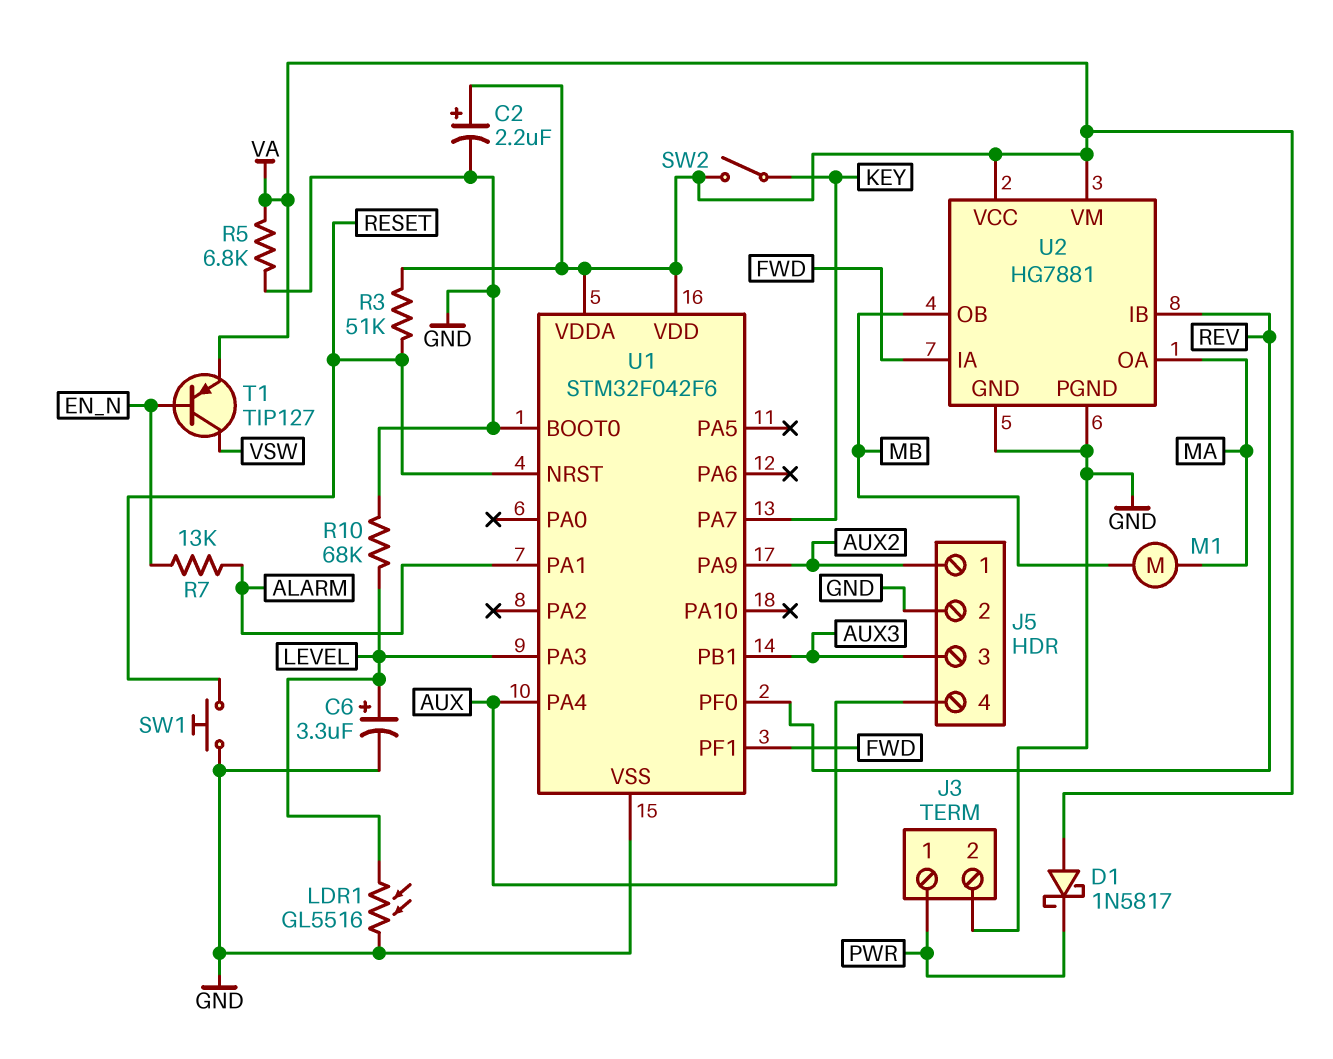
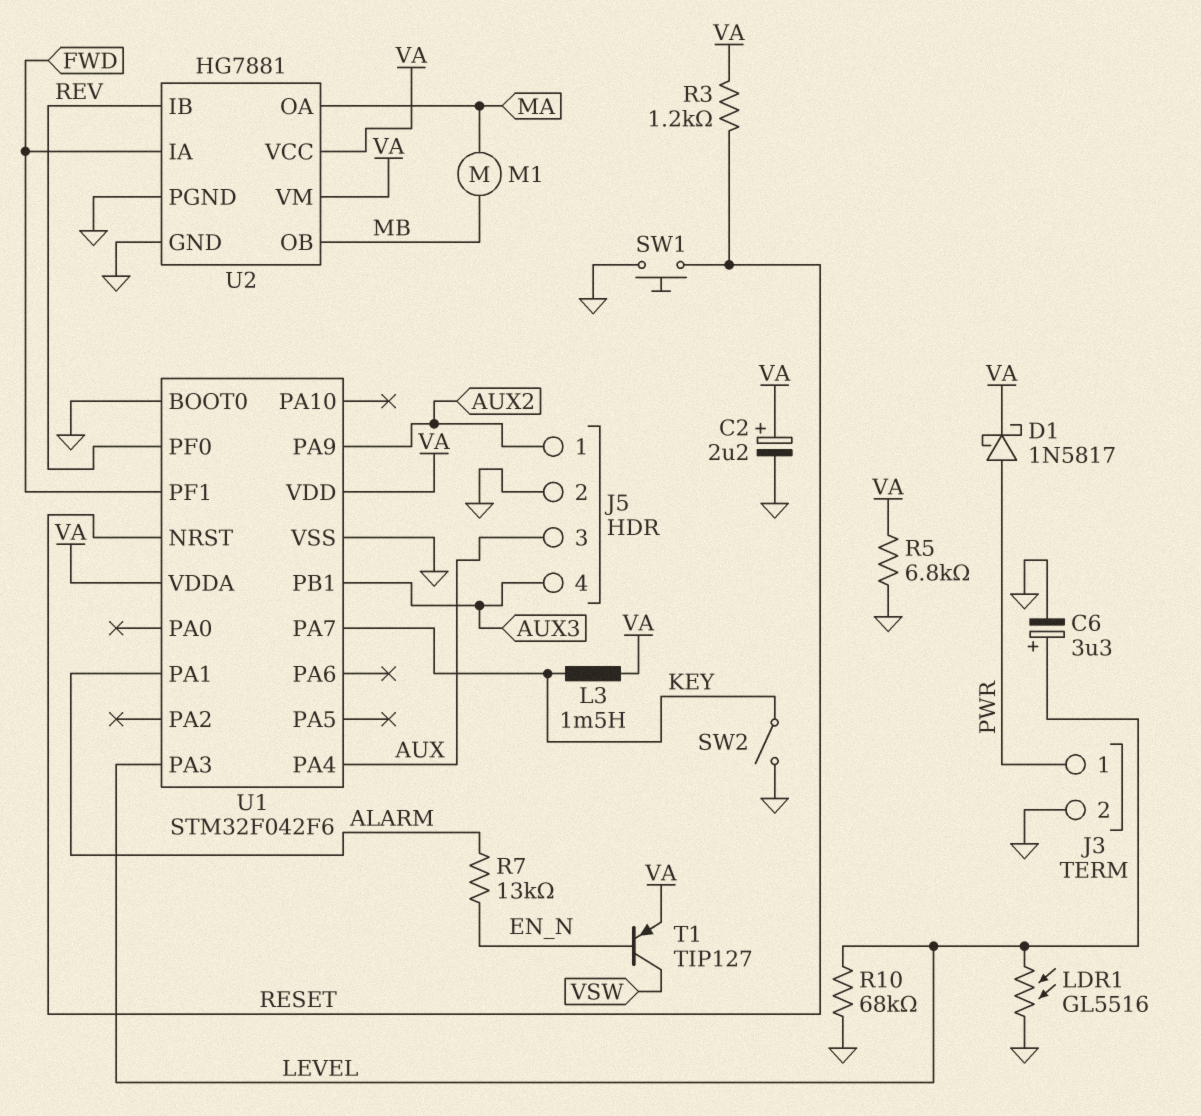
D1: schottky 1N5817 (A VA, K PWR) -> schottky 1N5817 (A PWR, K VA)
J5 pin 3: AUX3 -> AUX
J5 pin 4: AUX -> AUX3
L3: none -> 1.5mH (KEY, VA)
R3: 51k (RESET, VA) -> 1.2k (RESET, VA)
SW2: switch (KEY, VA) -> switch (GND, KEY)

